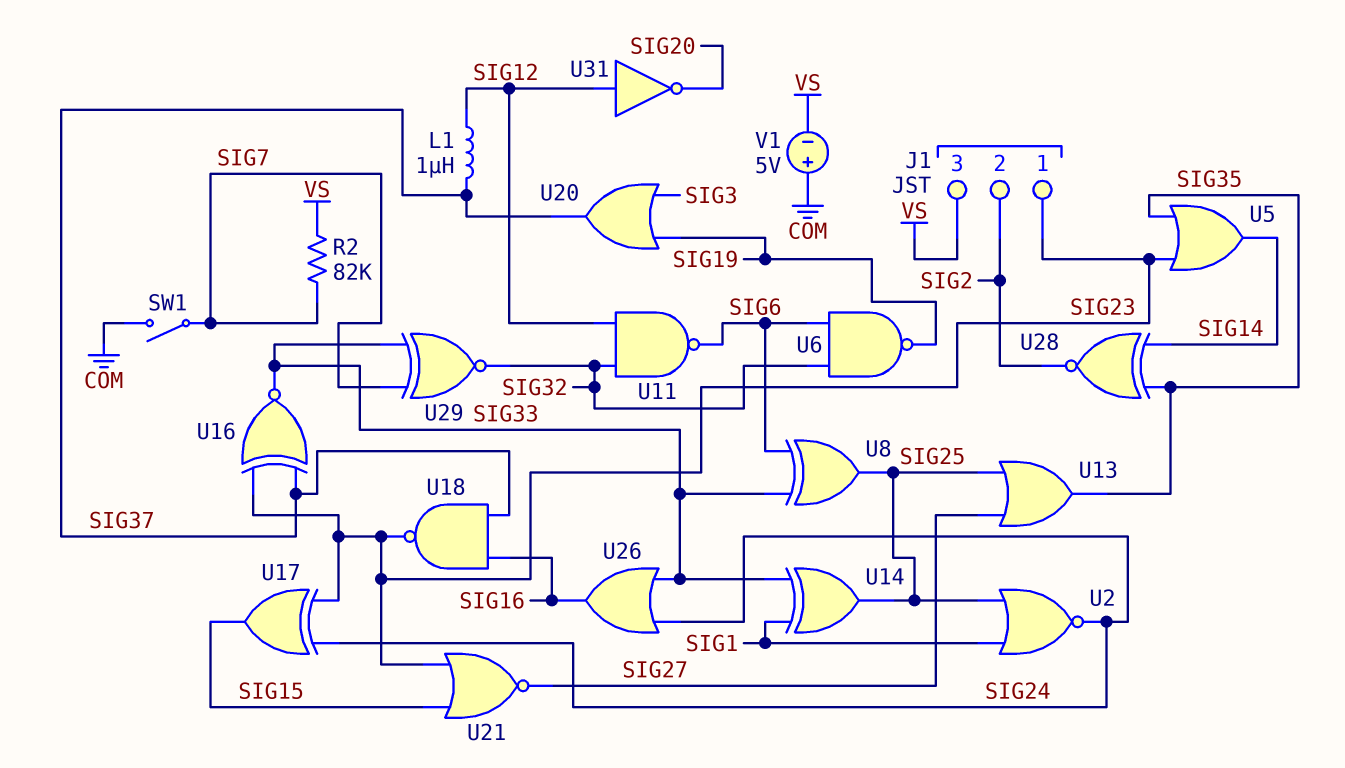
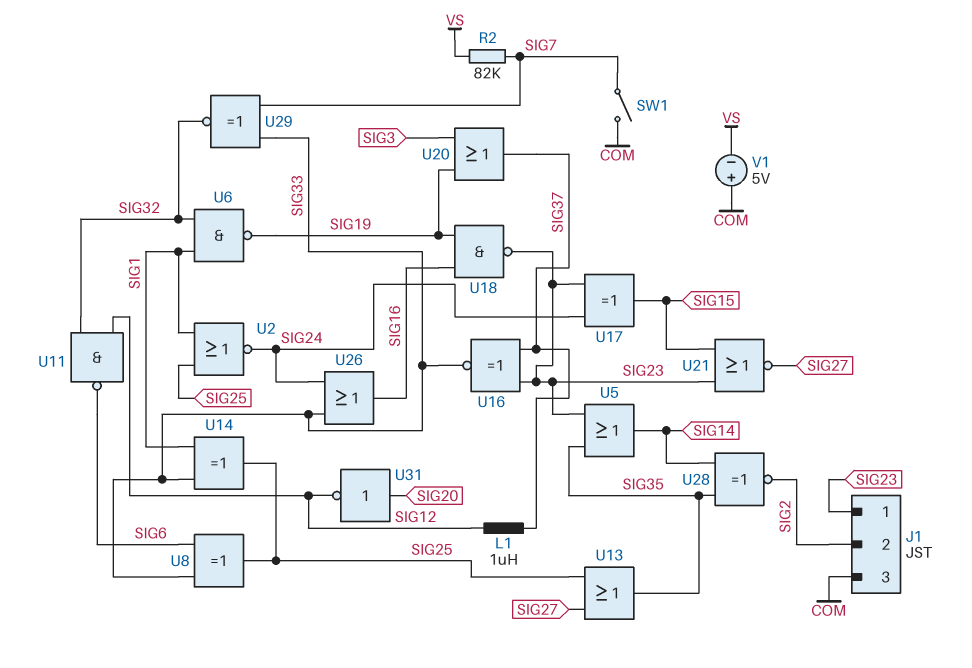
J1 pin 3: VS -> COM
U6: NAND (in SIG6, in SIG32, out SIG19) -> NAND (in SIG1, in SIG32, out SIG19)
U18: NAND (in SIG16, in SIG37, out SIG23) -> NAND (in SIG16, in SIG19, out SIG23)
U31: NOT (in SIG12, out SIG20) -> NOT (in SIG20, out SIG12)

